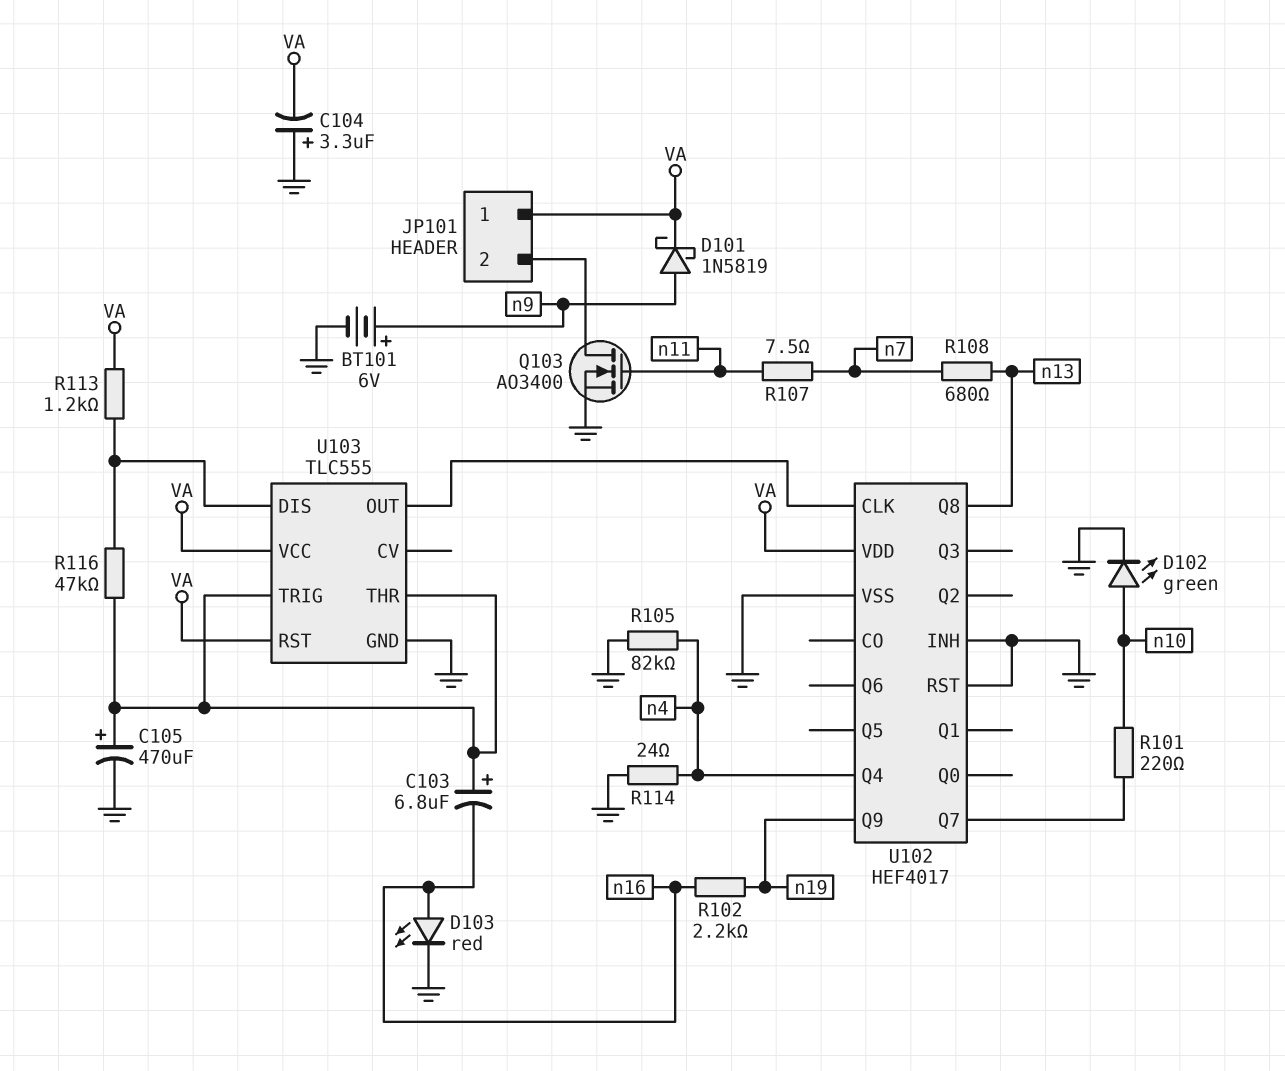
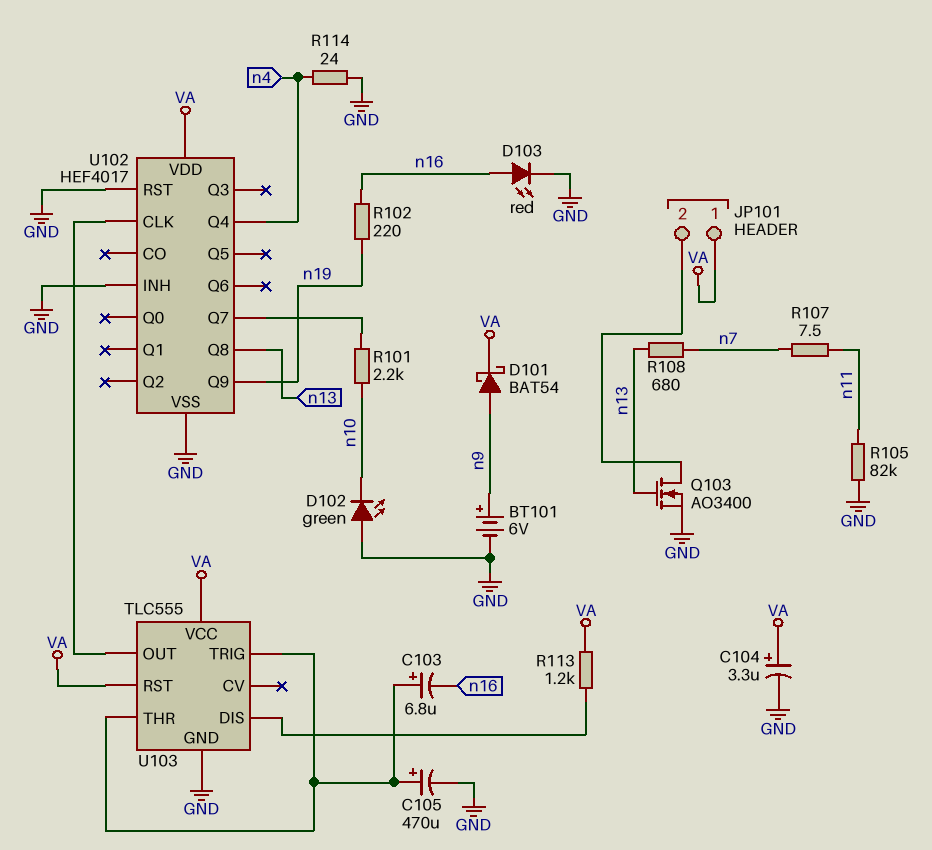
C104: 3.3uF (plus GND, minus VA) -> 3.3uF (plus VA, minus GND)
D101: schottky 1N5819 (A n9, K VA) -> schottky BAT54 (A n9, K VA)
D102: LED green (A n10, K GND) -> LED green (A GND, K n10)
Q103: NMOS AO3400 (G n11, D JP101/2, S GND) -> NMOS AO3400 (G n13, D JP101/2, S GND)
R101: 220 (U102/Q7, n10) -> 2.2k (U102/Q7, n10)
R102: 2.2k (n16, n19) -> 220 (n16, n19)
R105: 82k (GND, n4) -> 82k (GND, n11)
R116: 47k (U103/DIS, U103/THR) -> none

